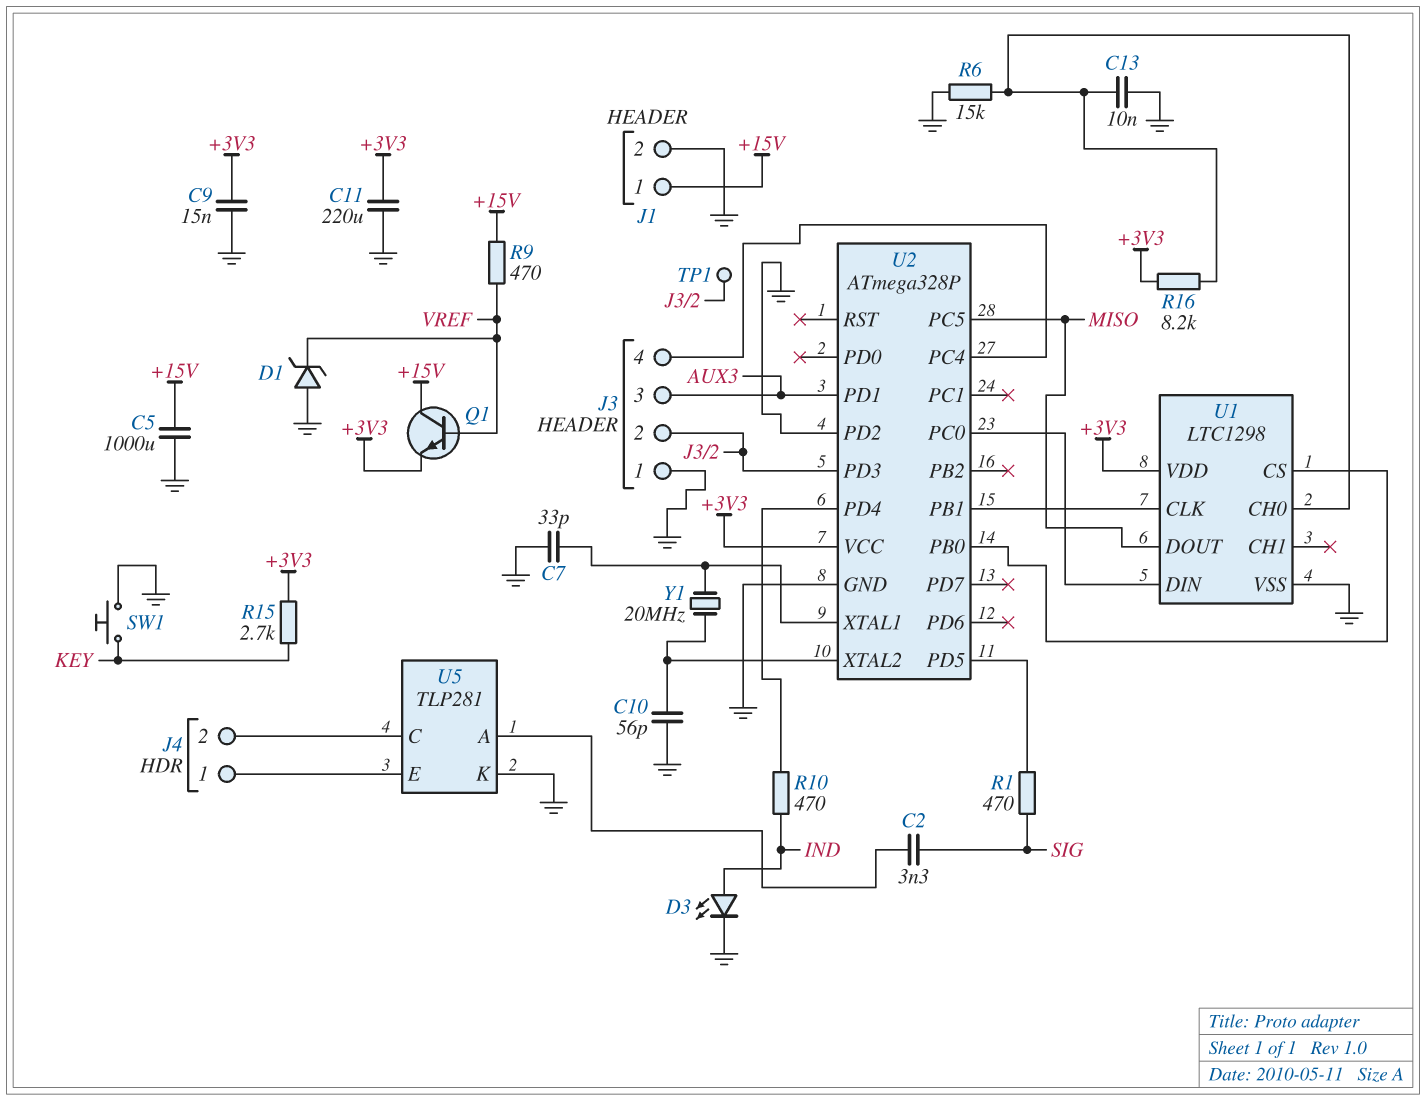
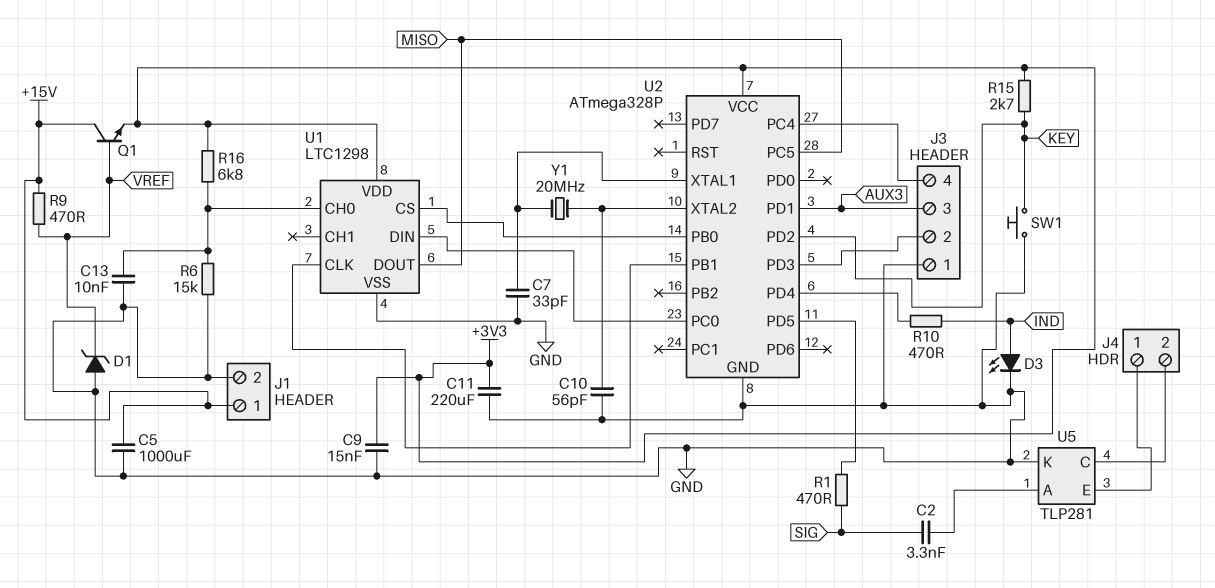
R16: 8.2k (+3V3, U1/CH0) -> 6.8k (+3V3, U1/CH0)
TP1: test point (J3/2) -> none
U2 pin PD2: GND -> KEY

